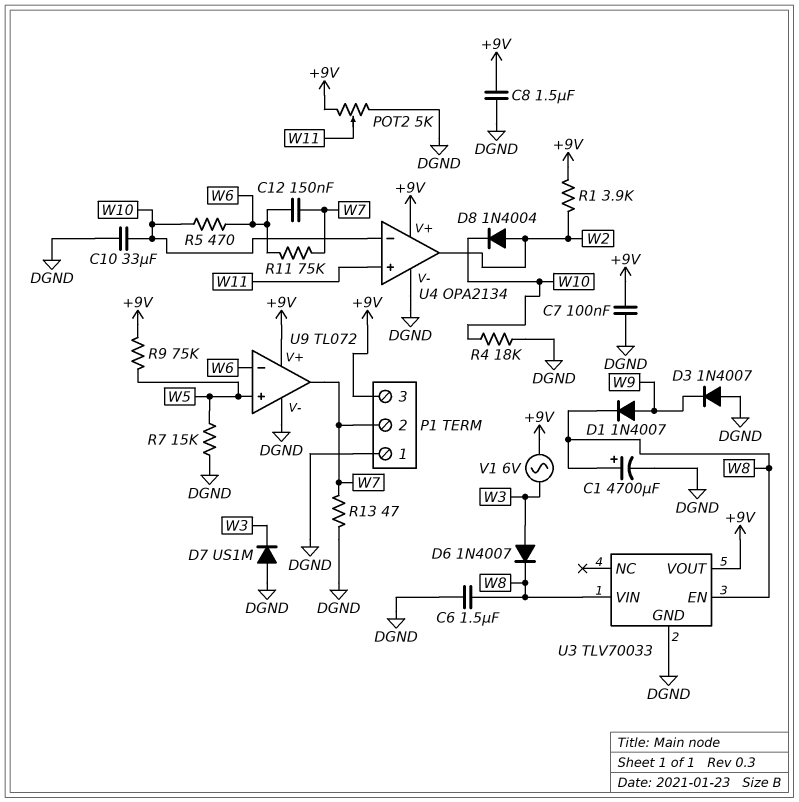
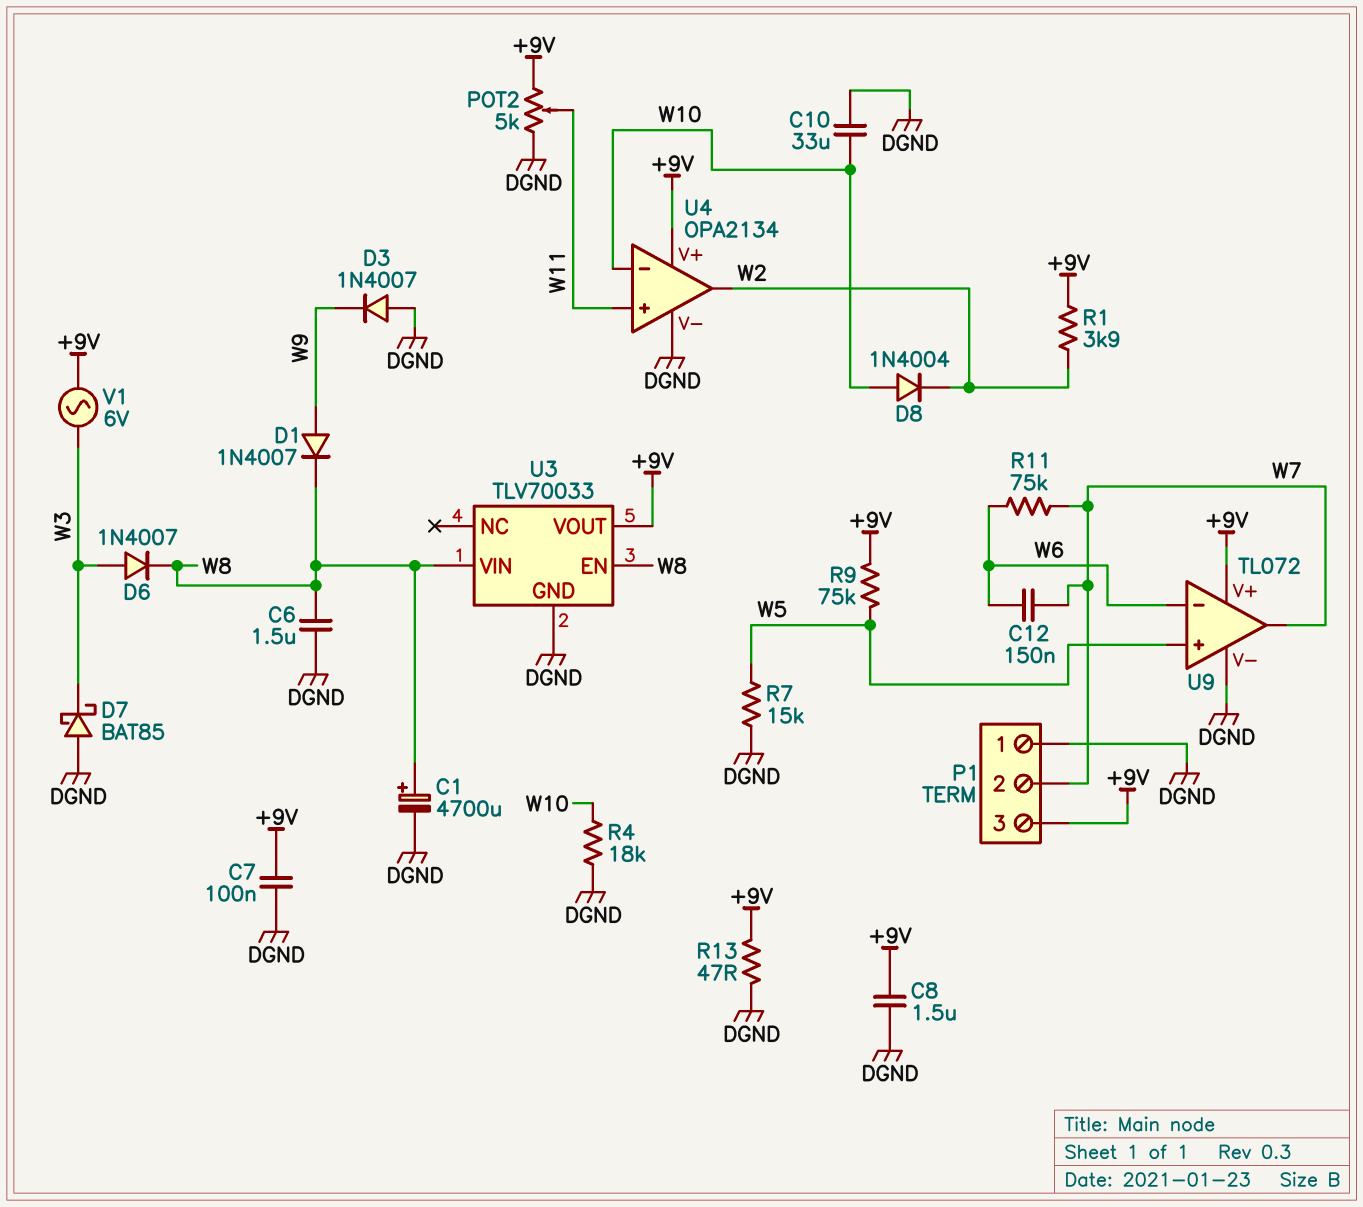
D7: diode US1M (A DGND, K W3) -> schottky BAT85 (A DGND, K W3)
D8: diode 1N4004 (A W2, K W10) -> diode 1N4004 (A W10, K W2)
R5: 470 (W6, W10) -> none
R13: 47 (DGND, W7) -> 47 (+9V, DGND)

